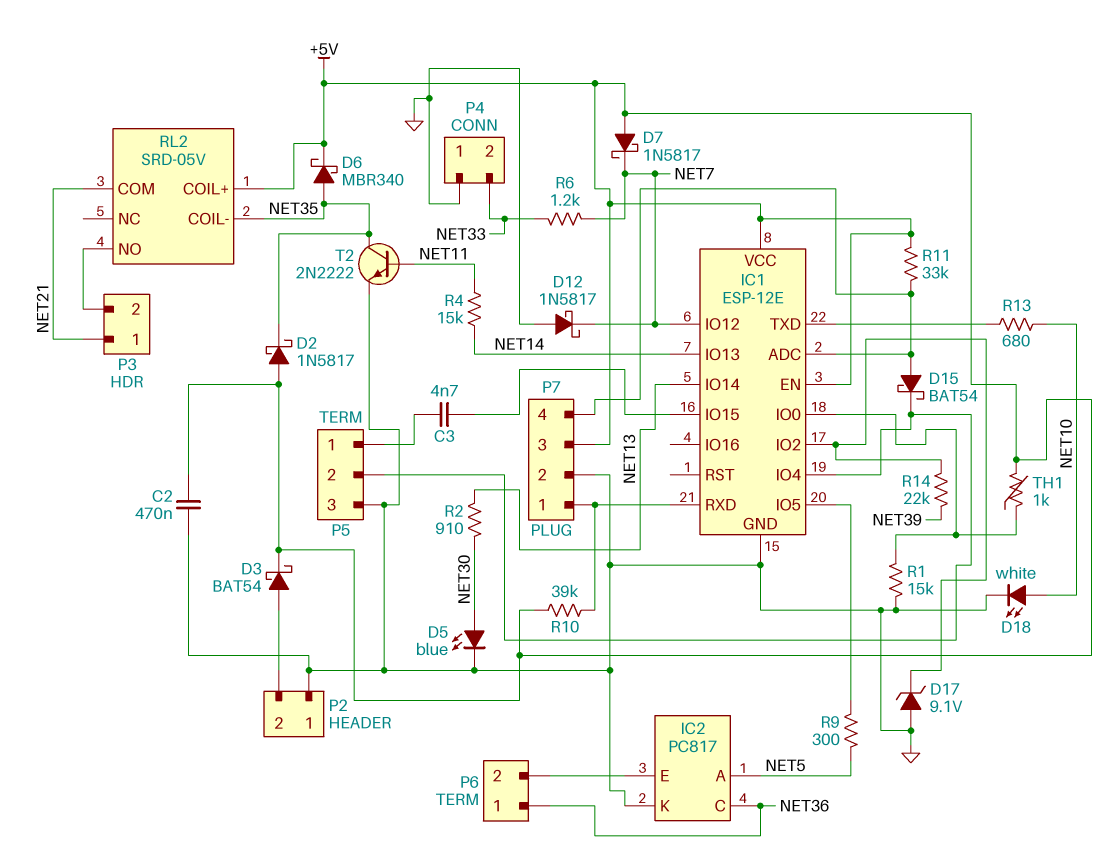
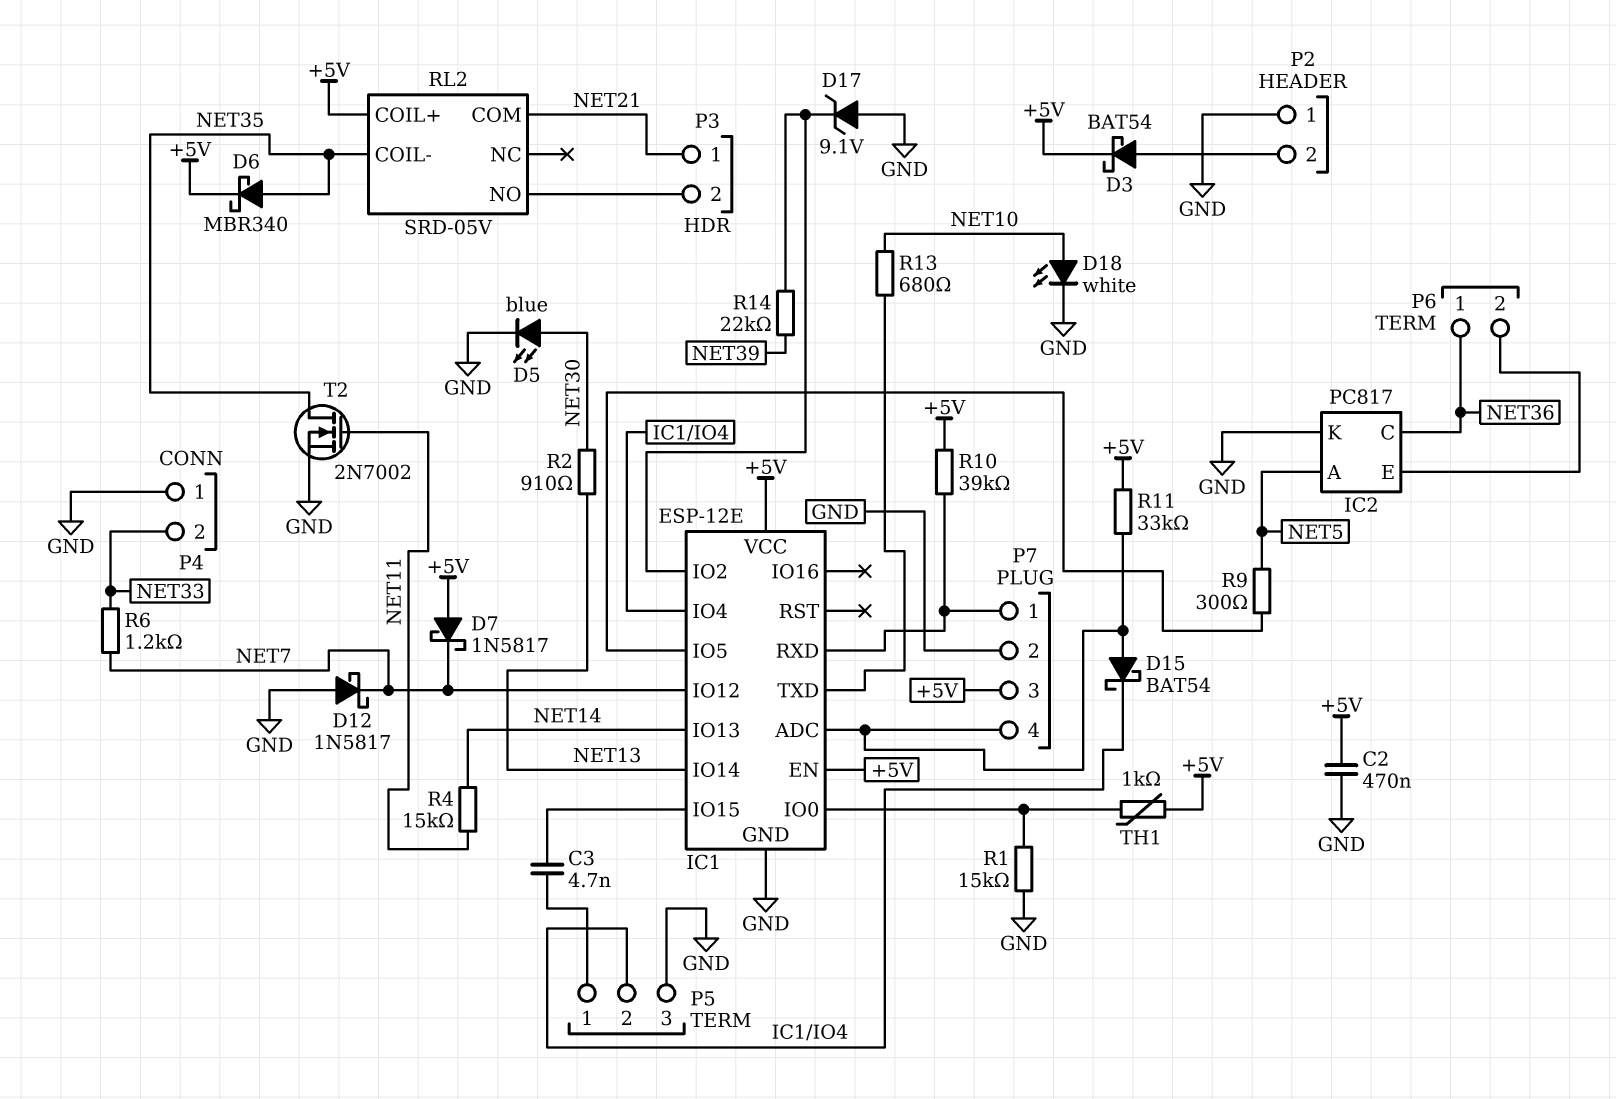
D2: schottky 1N5817 (A +5V, K NET35) -> none
T2: NPN 2N2222 (B NET11, C NET35, E GND) -> NMOS 2N7002 (G NET11, D NET35, S GND)

